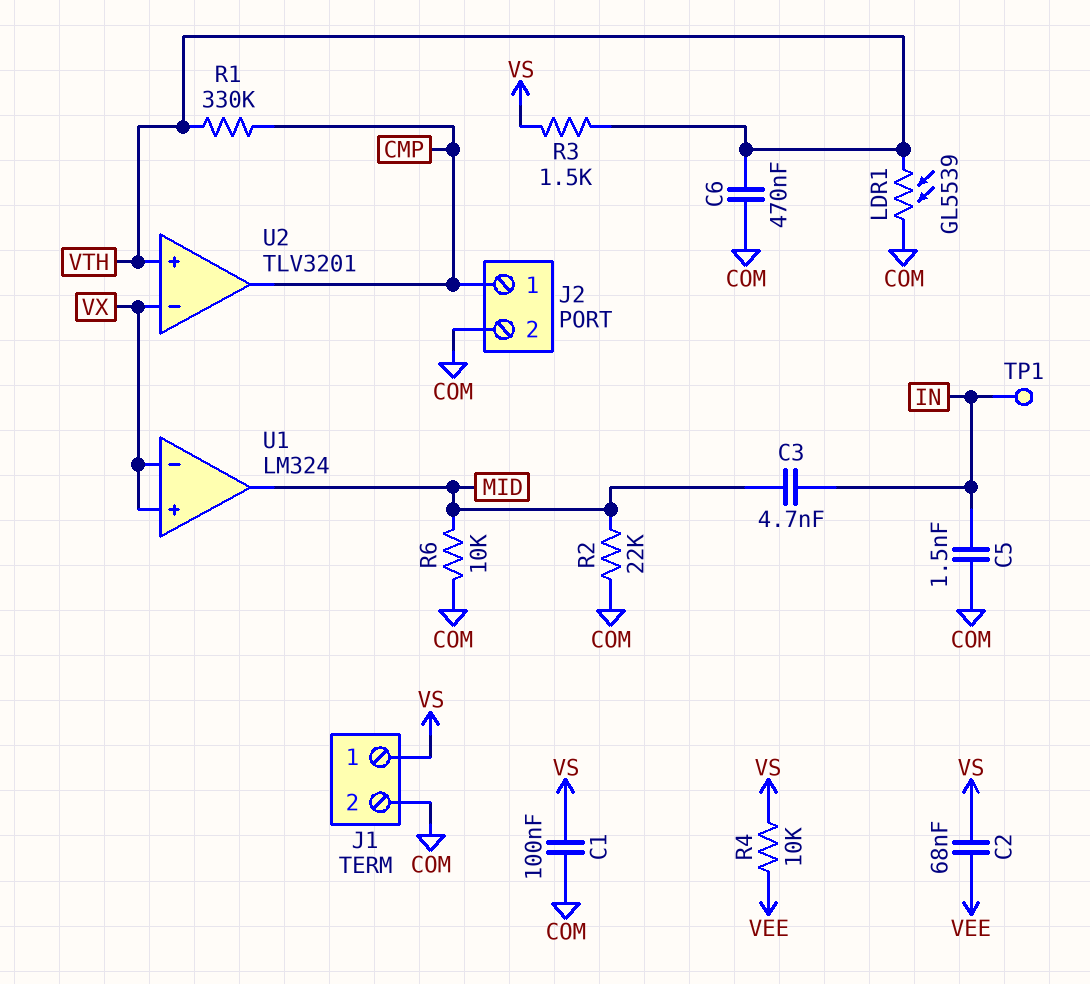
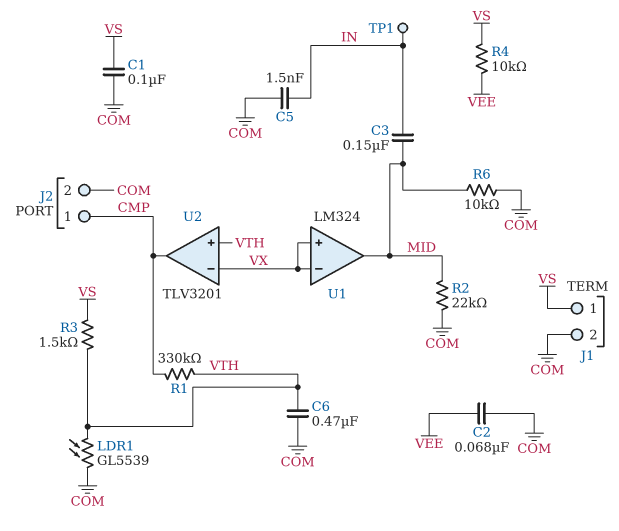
C2: 68nF (VEE, VS) -> 68nF (COM, VEE)
C3: 4.7nF (IN, MID) -> 150nF (IN, MID)

